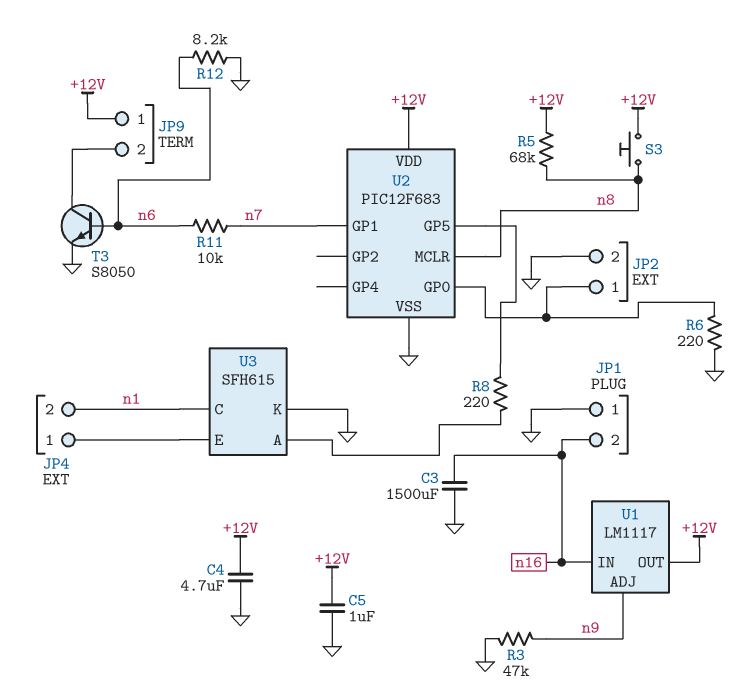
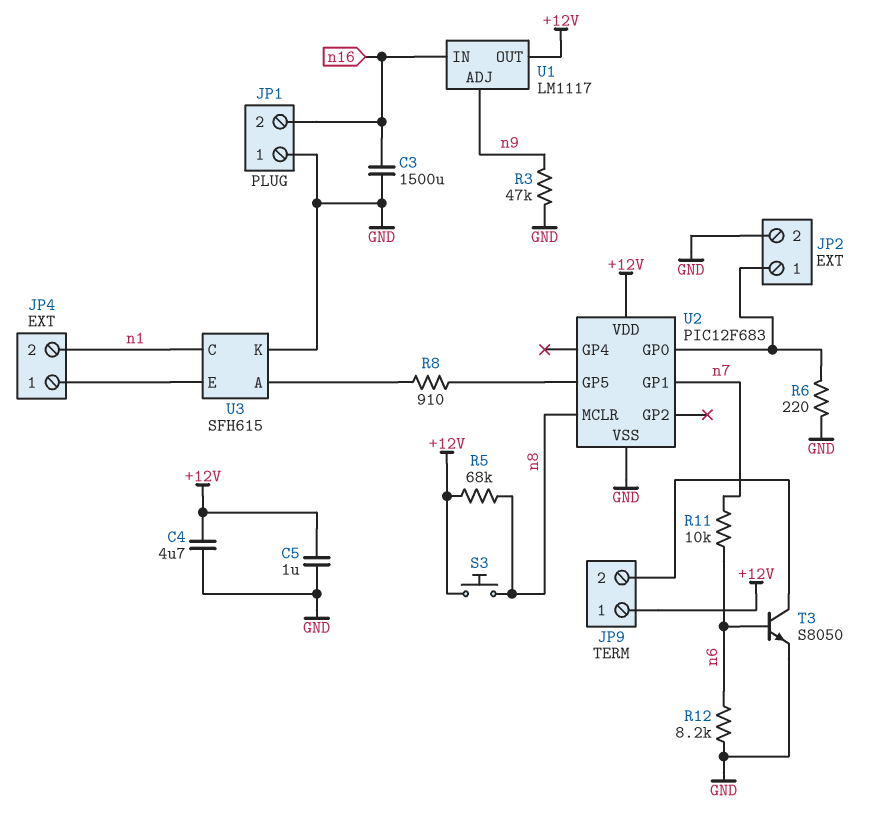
R8: 220 (U2/GP5, U3/A) -> 910 (U2/GP5, U3/A)

